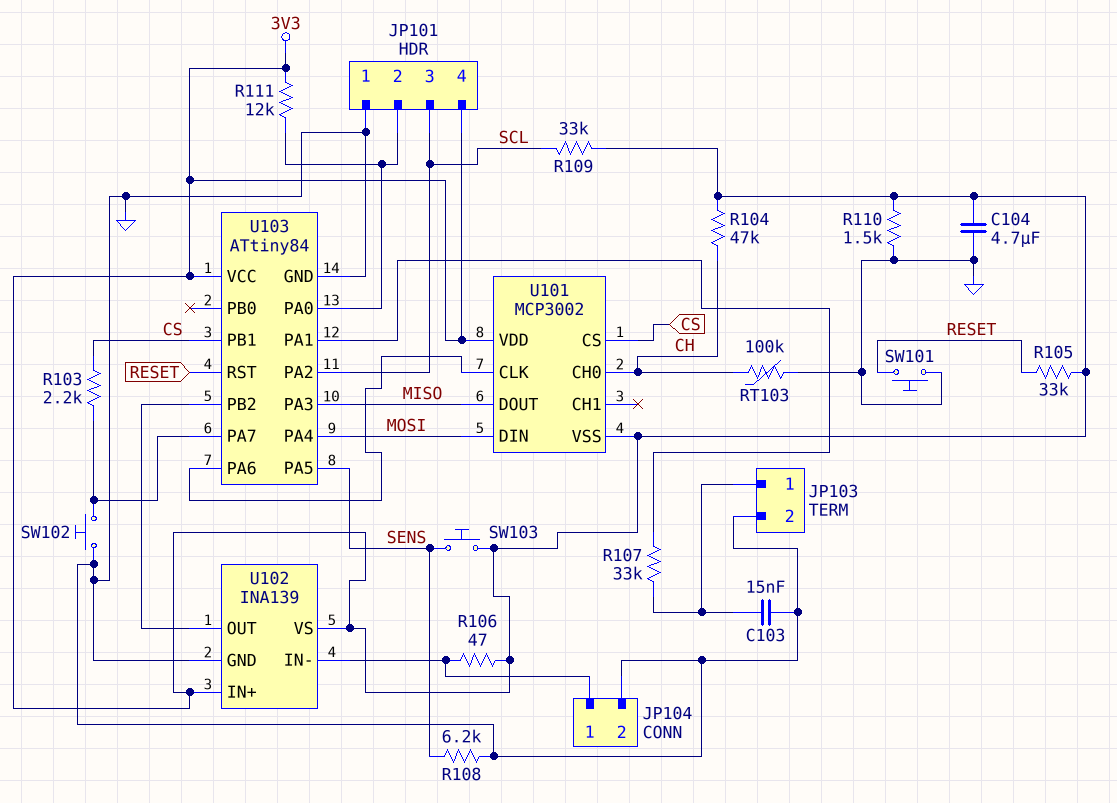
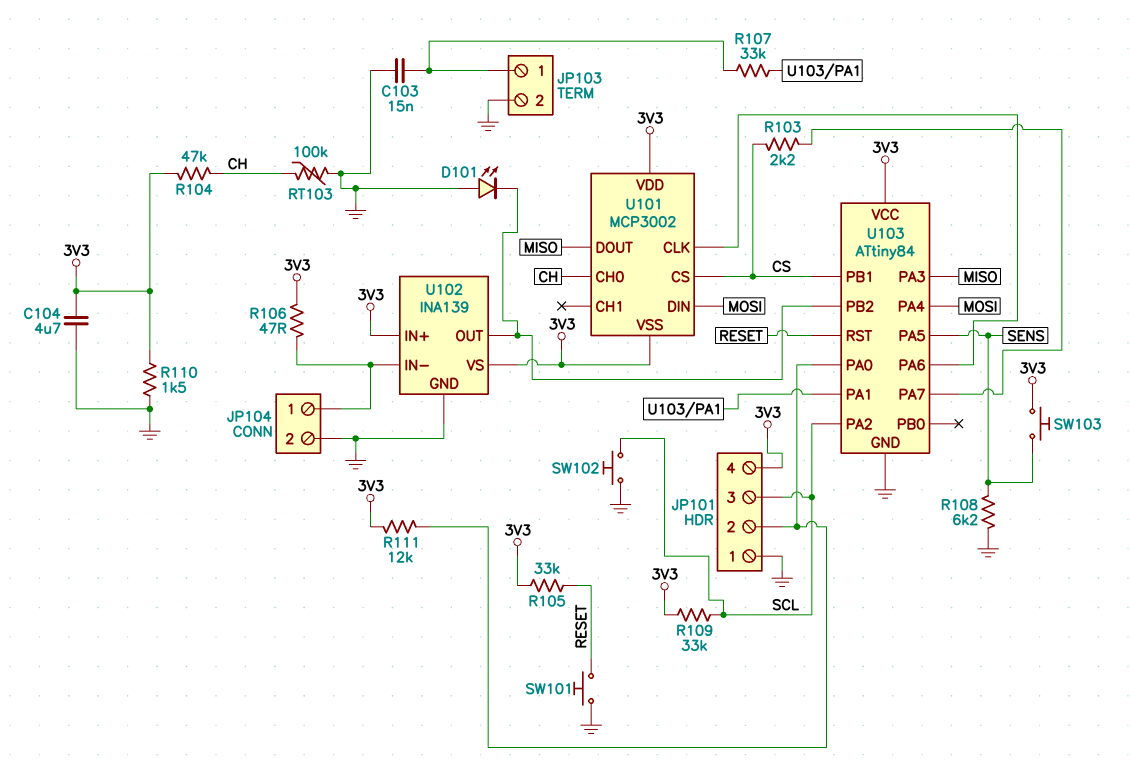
D101: none -> LED (A GND, K U102/OUT)
SW102: button (GND, U103/PA7) -> button (GND, SCL)

